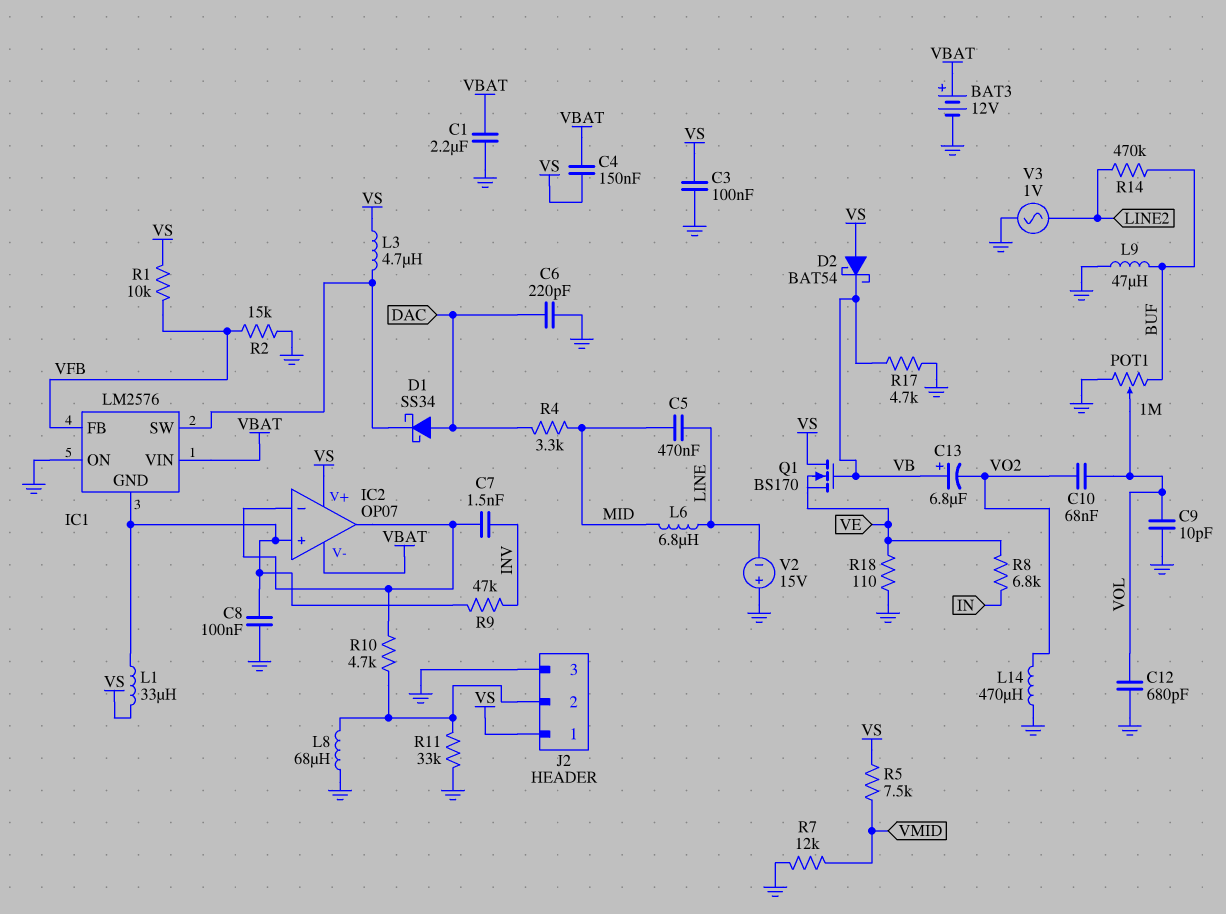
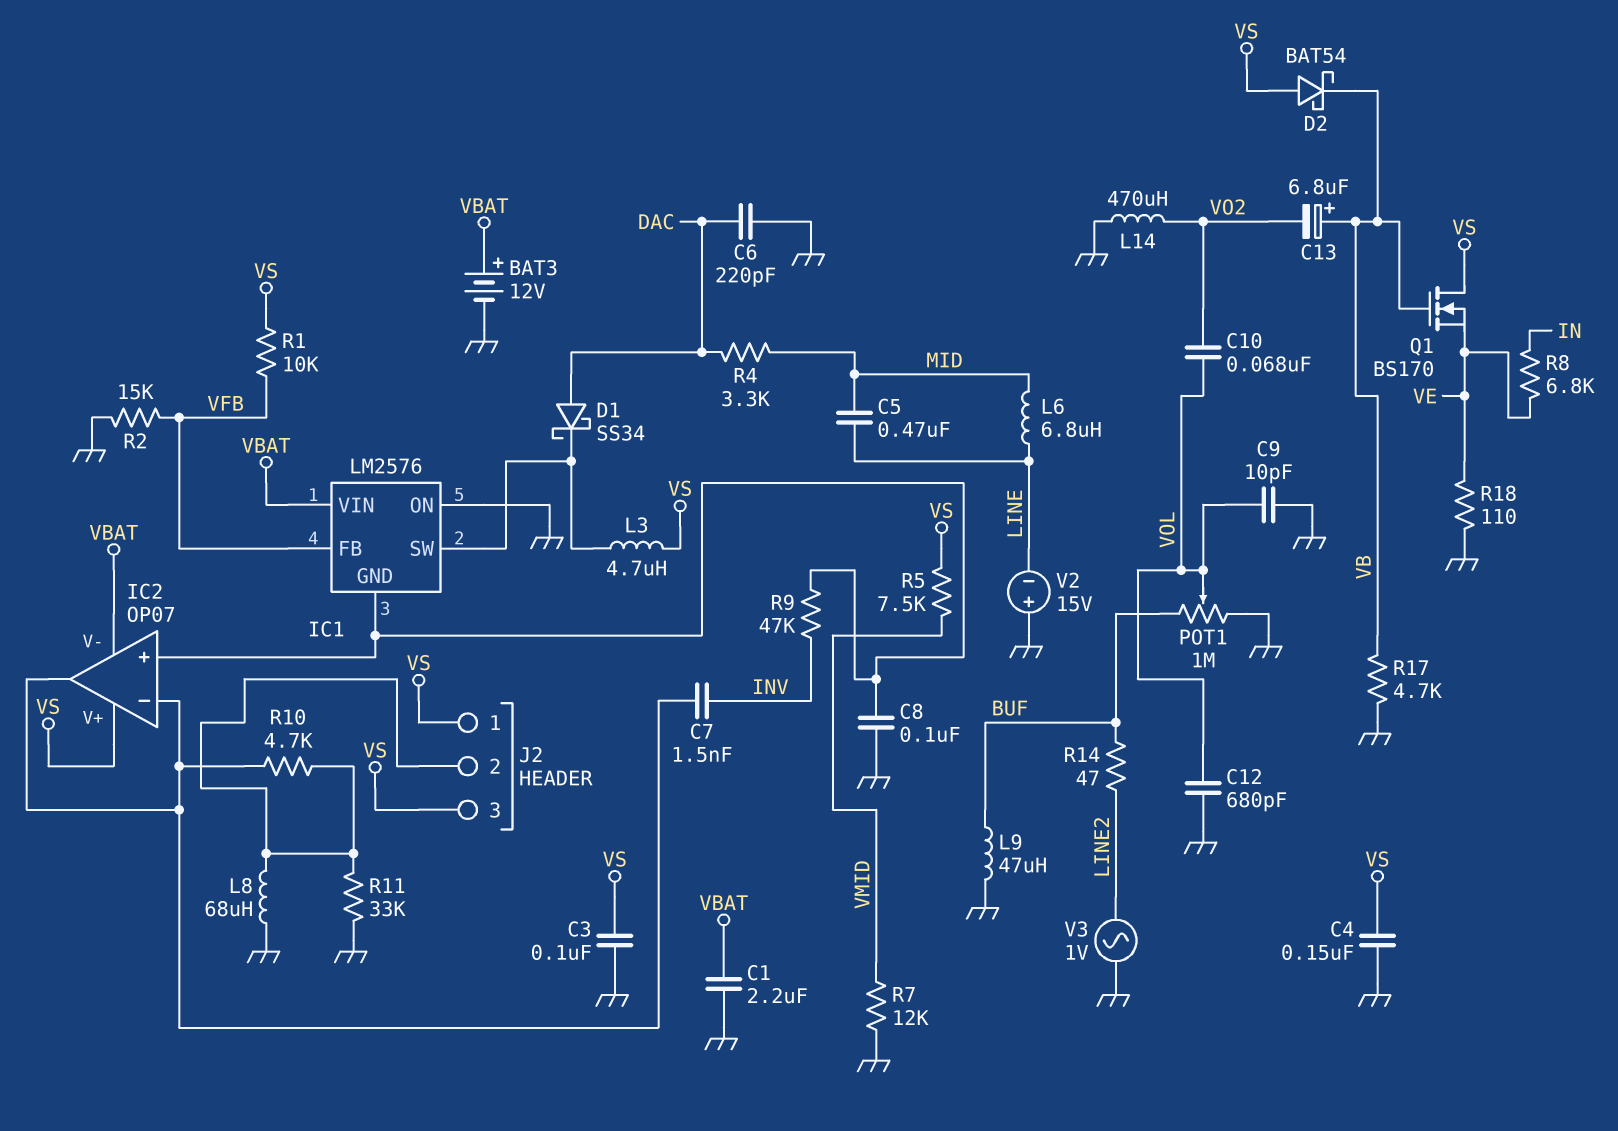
C4: 150nF (VBAT, VS) -> 150nF (GND, VS)
J2 pin 3: GND -> VS
L1: 33uH (IC1/GND, VS) -> none
R14: 470k (BUF, LINE2) -> 47 (BUF, LINE2)

